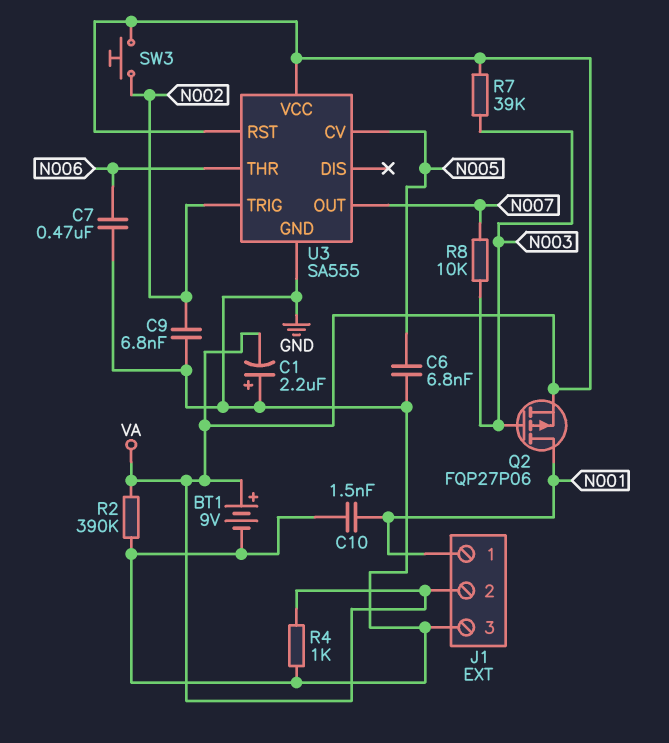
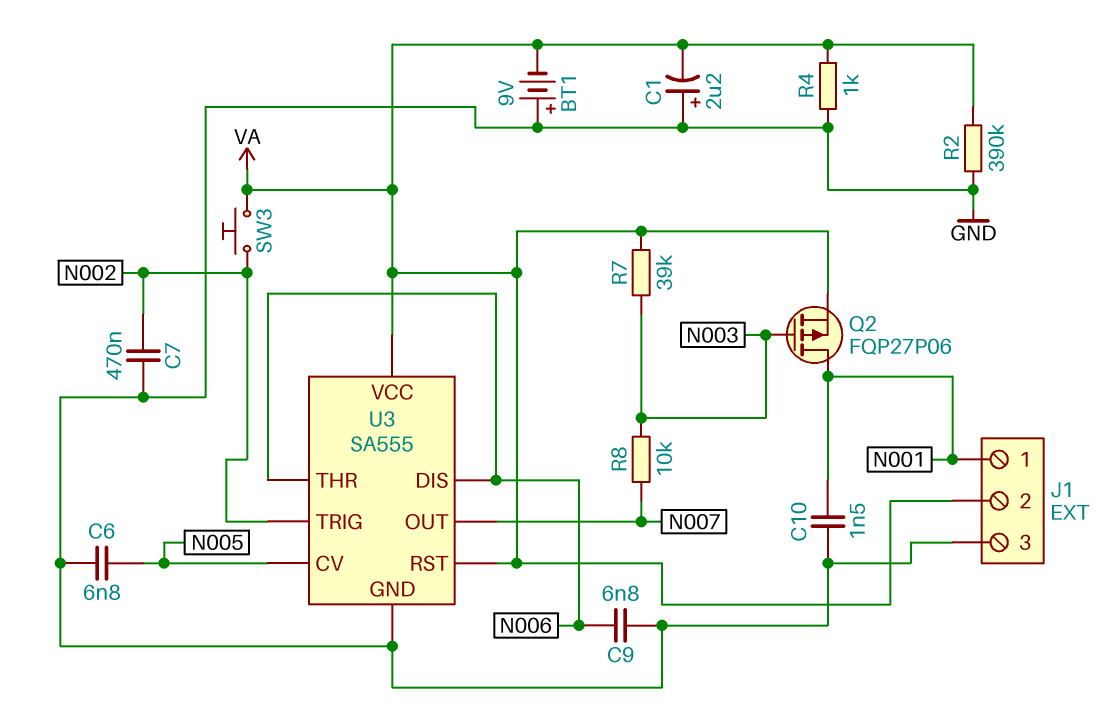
BT1: 9V (plus VA, minus GND) -> 9V (plus GND, minus VA)
C7: 470nF (GND, N006) -> 470nF (GND, N002)
C9: 6.8nF (GND, N002) -> 6.8nF (GND, N006)
U3 pin DIS: none -> N006

